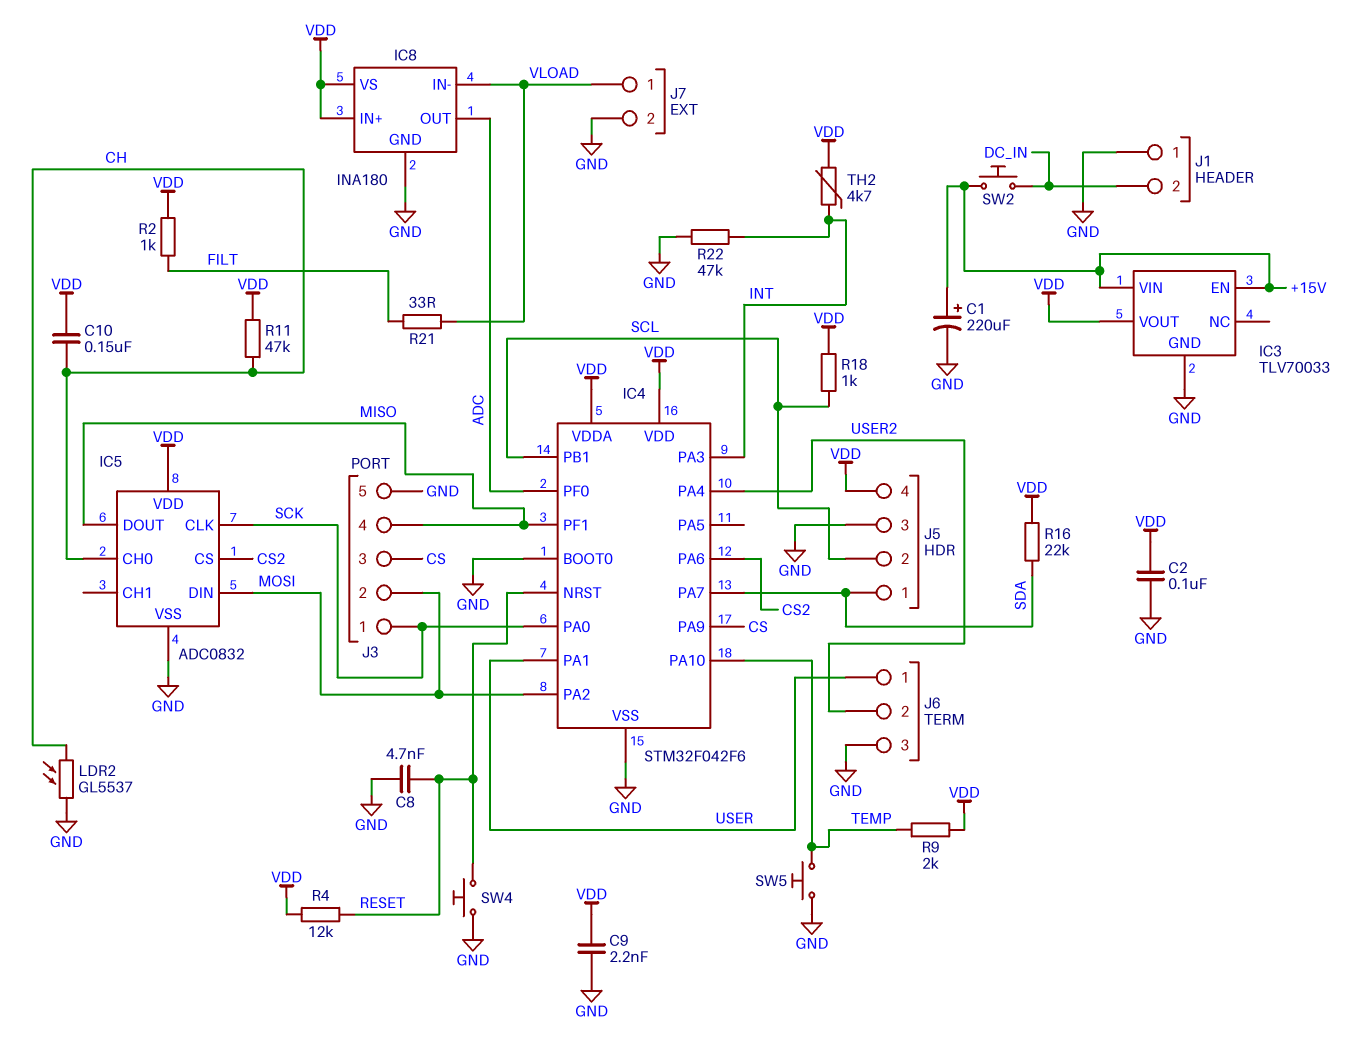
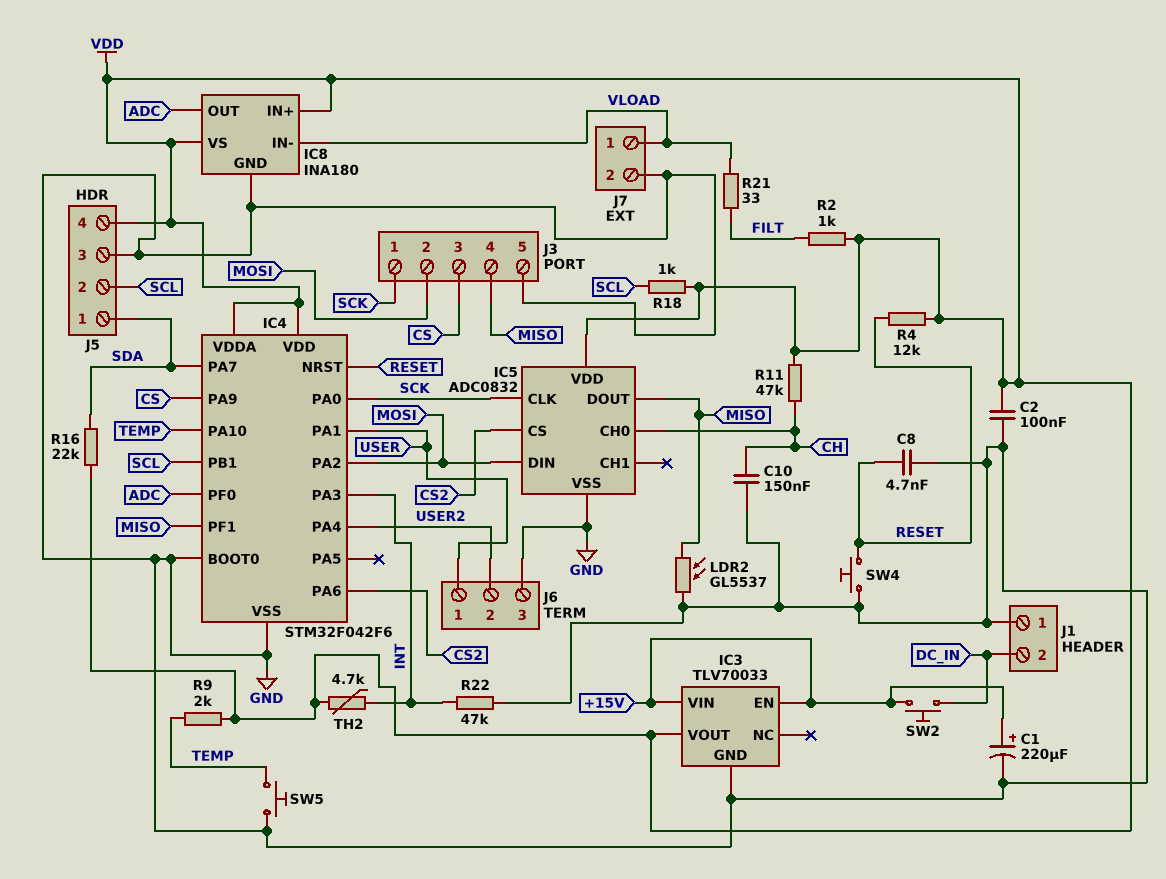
C9: 2.2nF (GND, VDD) -> none
C10: 150nF (CH, VDD) -> 150nF (CH, GND)
LDR2: GL5537 (CH, GND) -> GL5537 (GND, MISO)

